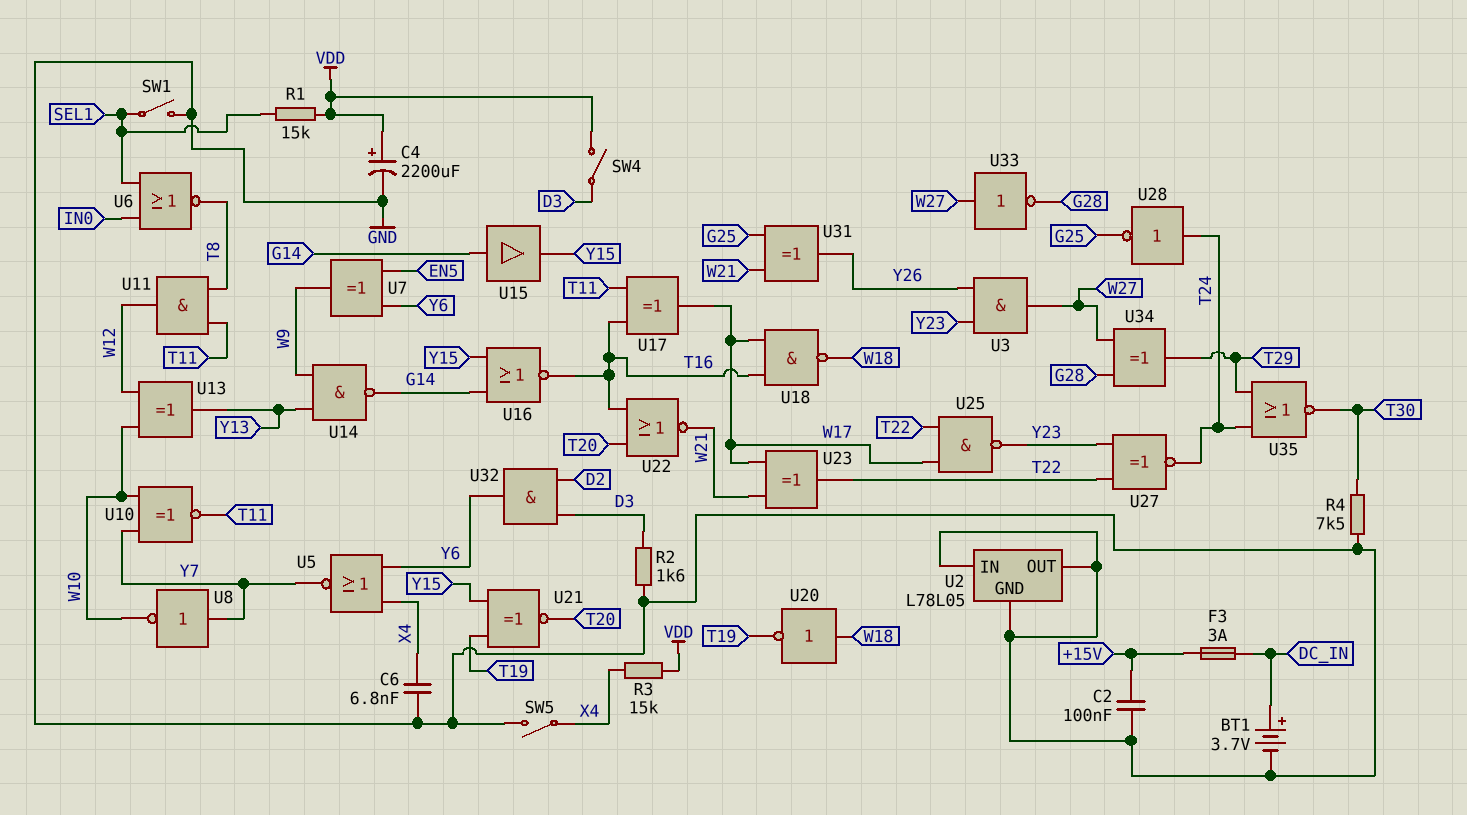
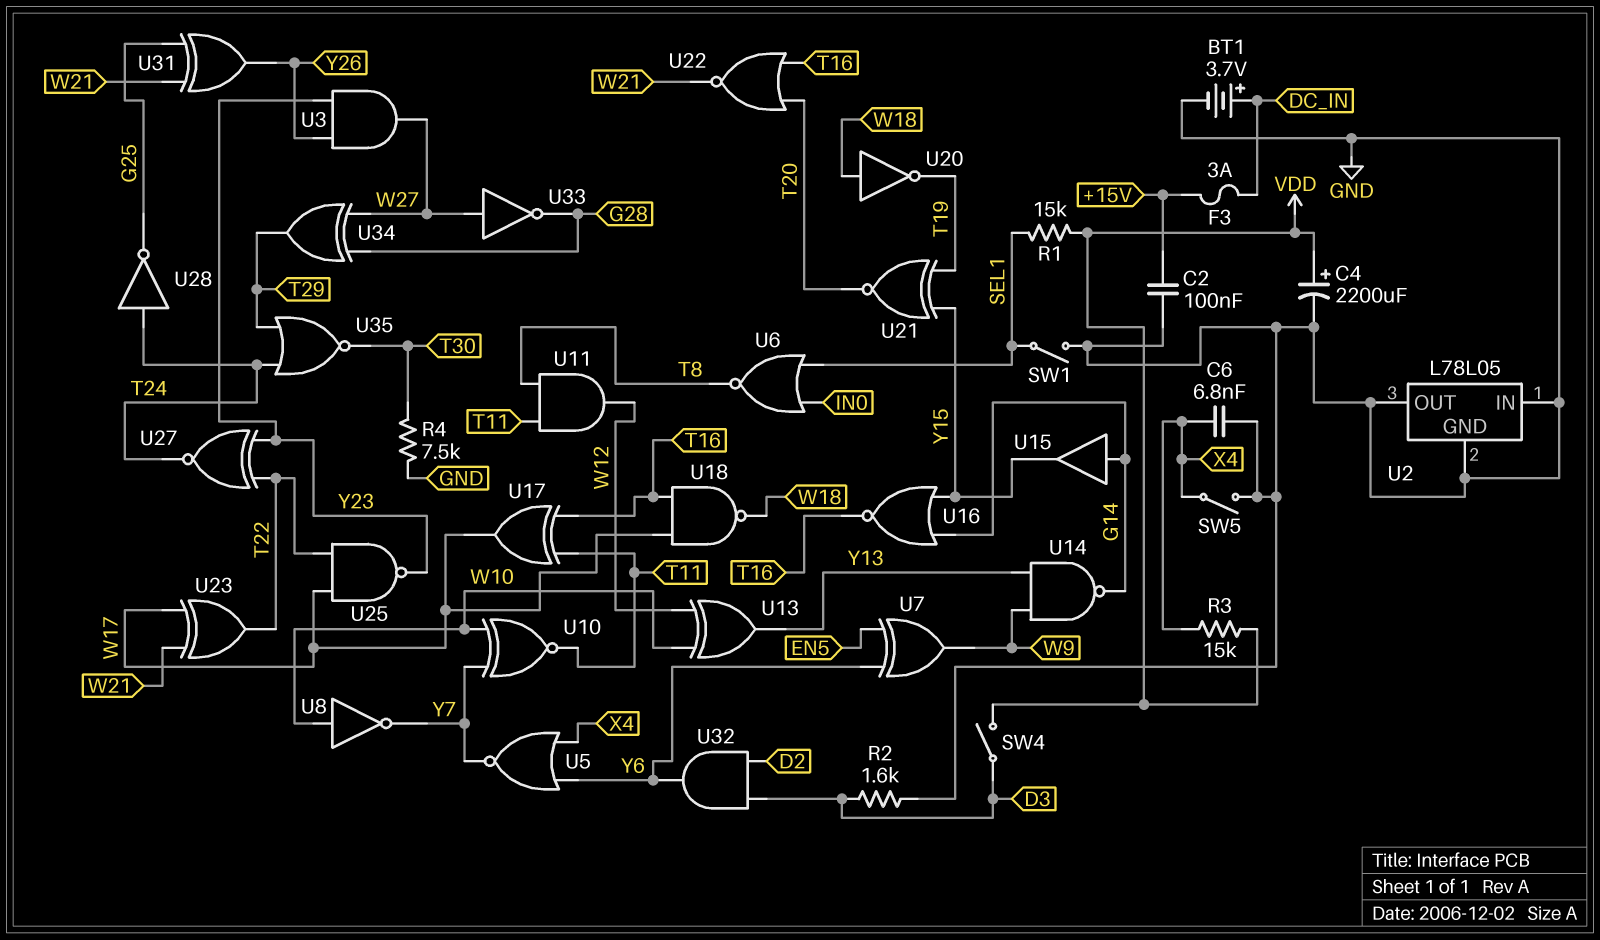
U8: NOT (in Y7, out W10) -> NOT (in W10, out Y7)

